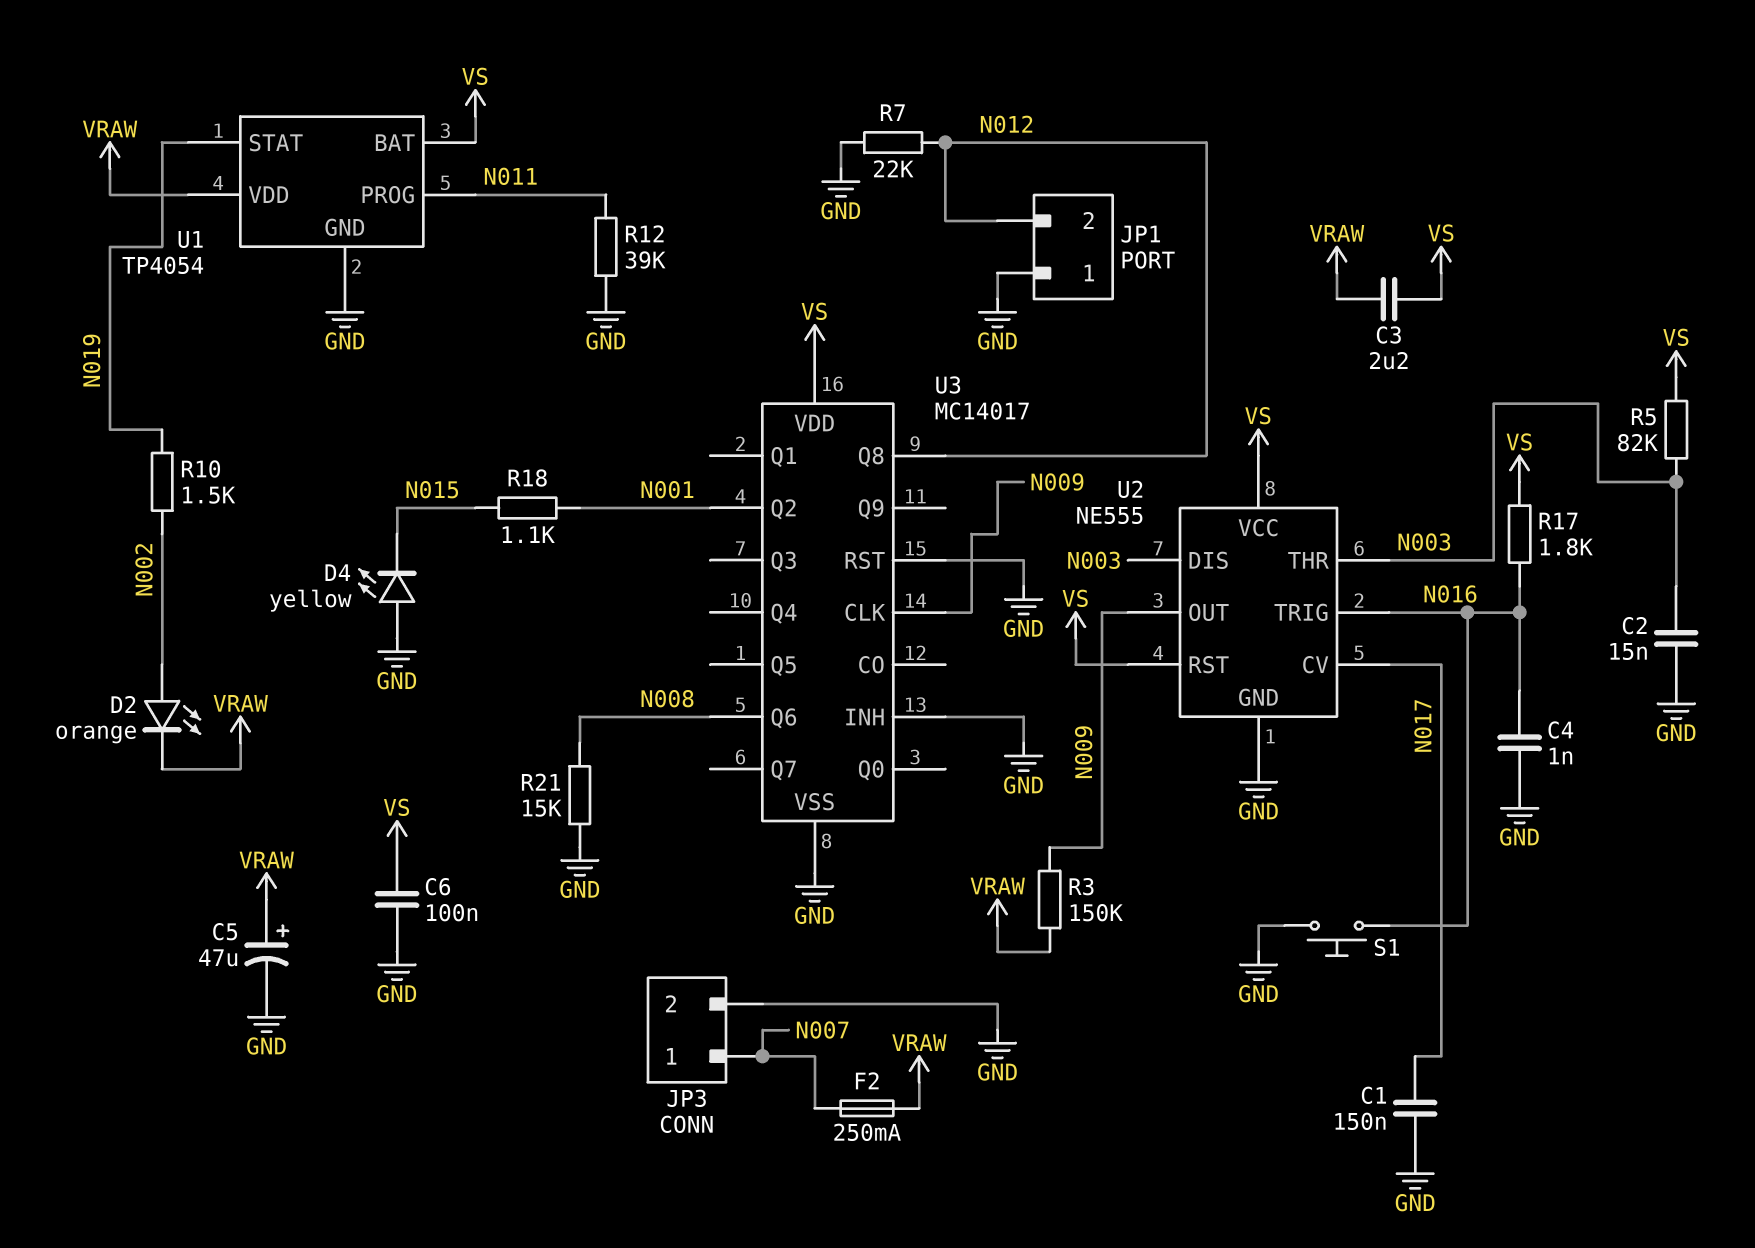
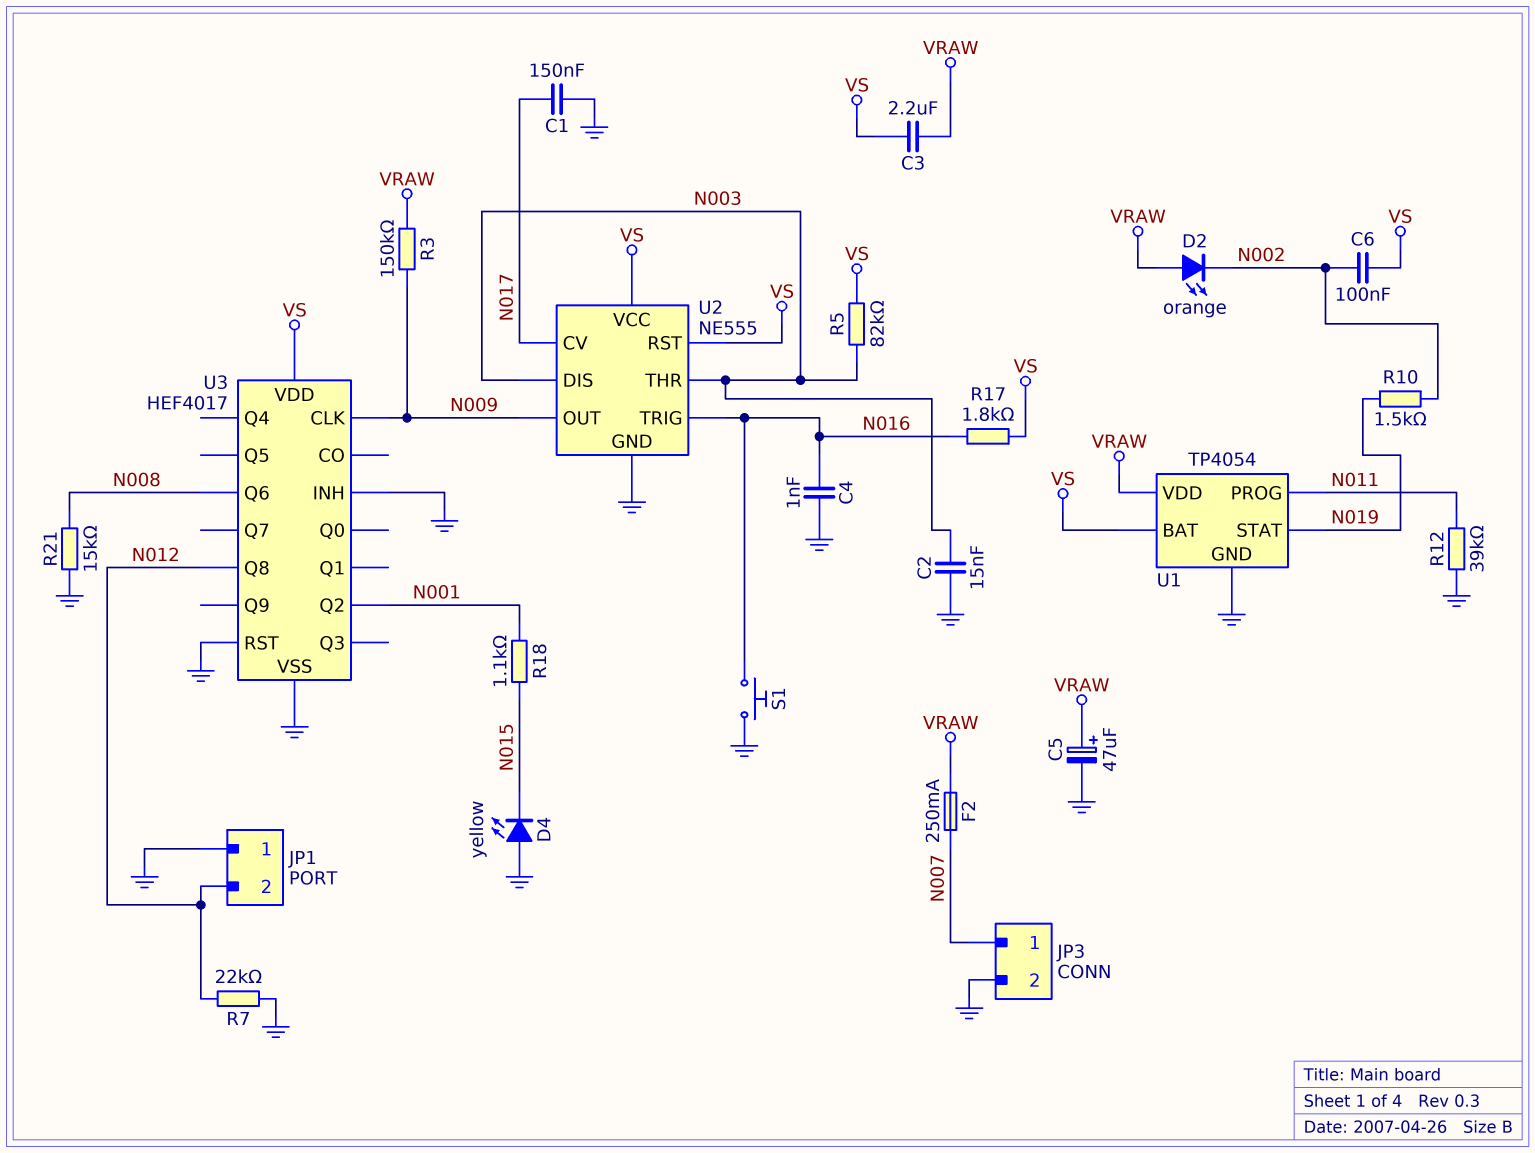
C6: 100nF (GND, VS) -> 100nF (N002, VS)
D2: LED orange (A N002, K VRAW) -> LED orange (A VRAW, K N002)
U3: MC14017 -> HEF4017

